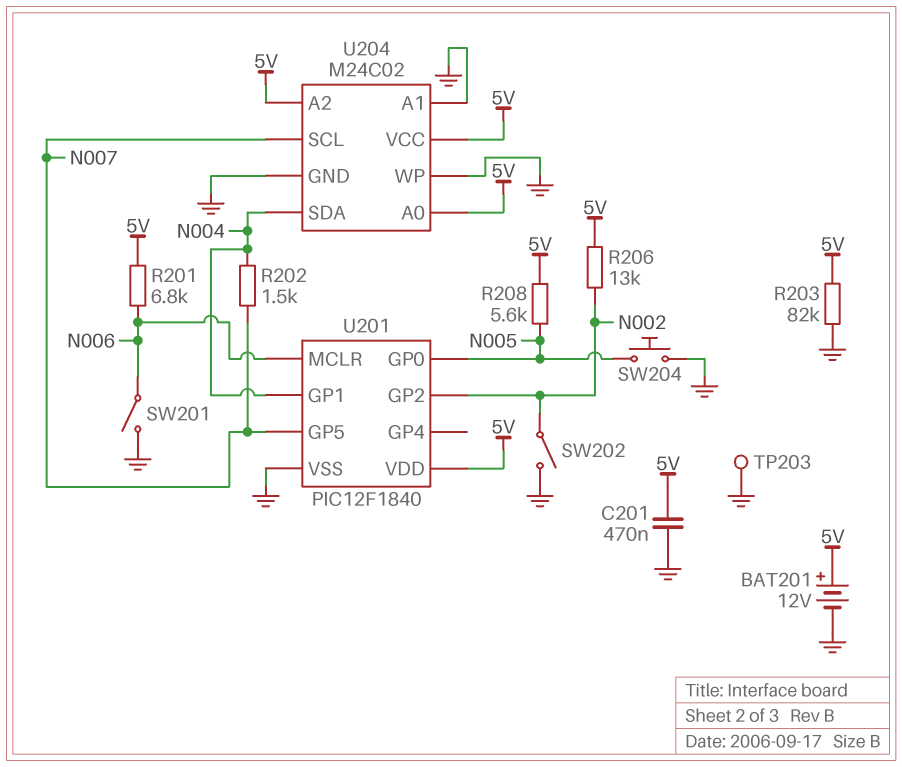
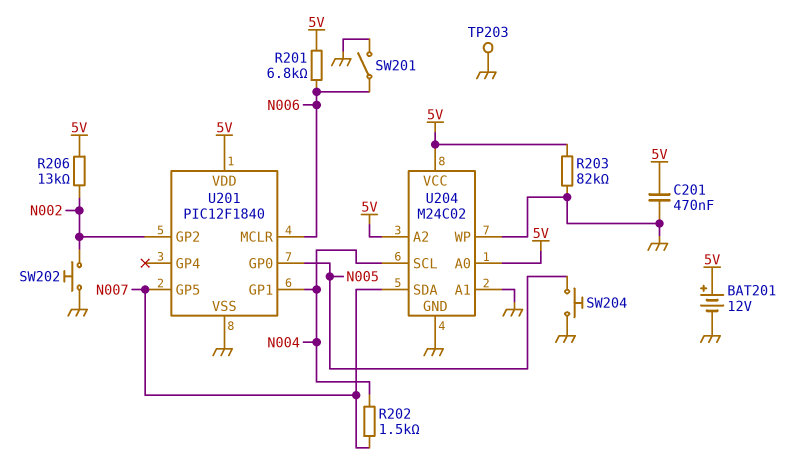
R208: 5.6k (5V, N005) -> none
SW202: switch (GND, N002) -> button (GND, N002)
U204 pin SCL: N007 -> N004
U204 pin SDA: N004 -> N007

